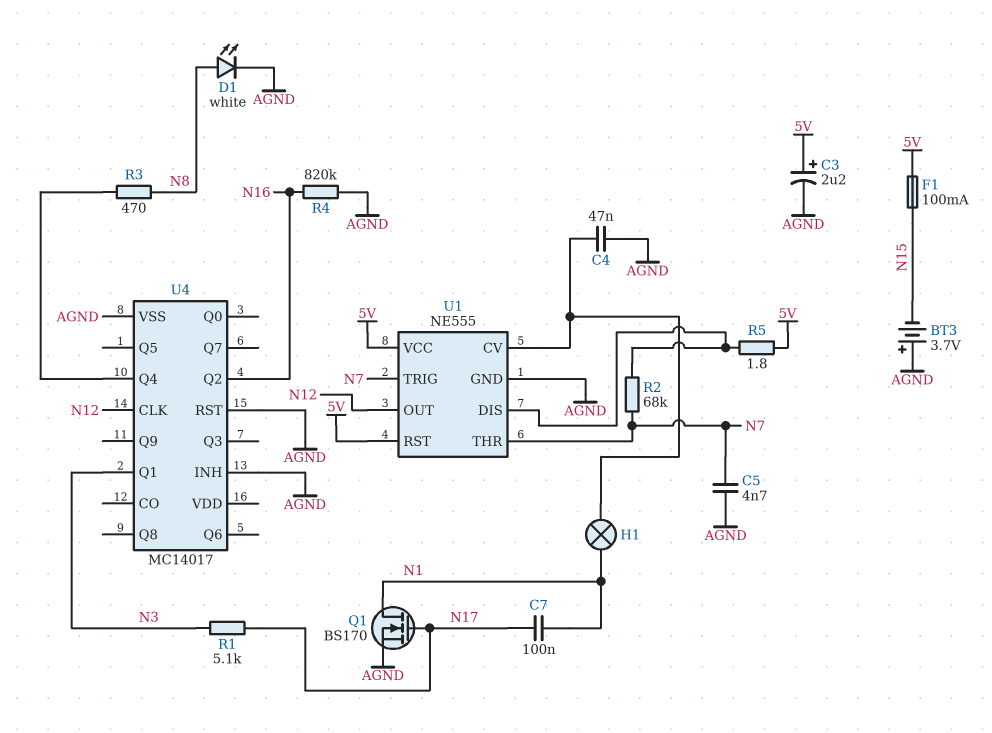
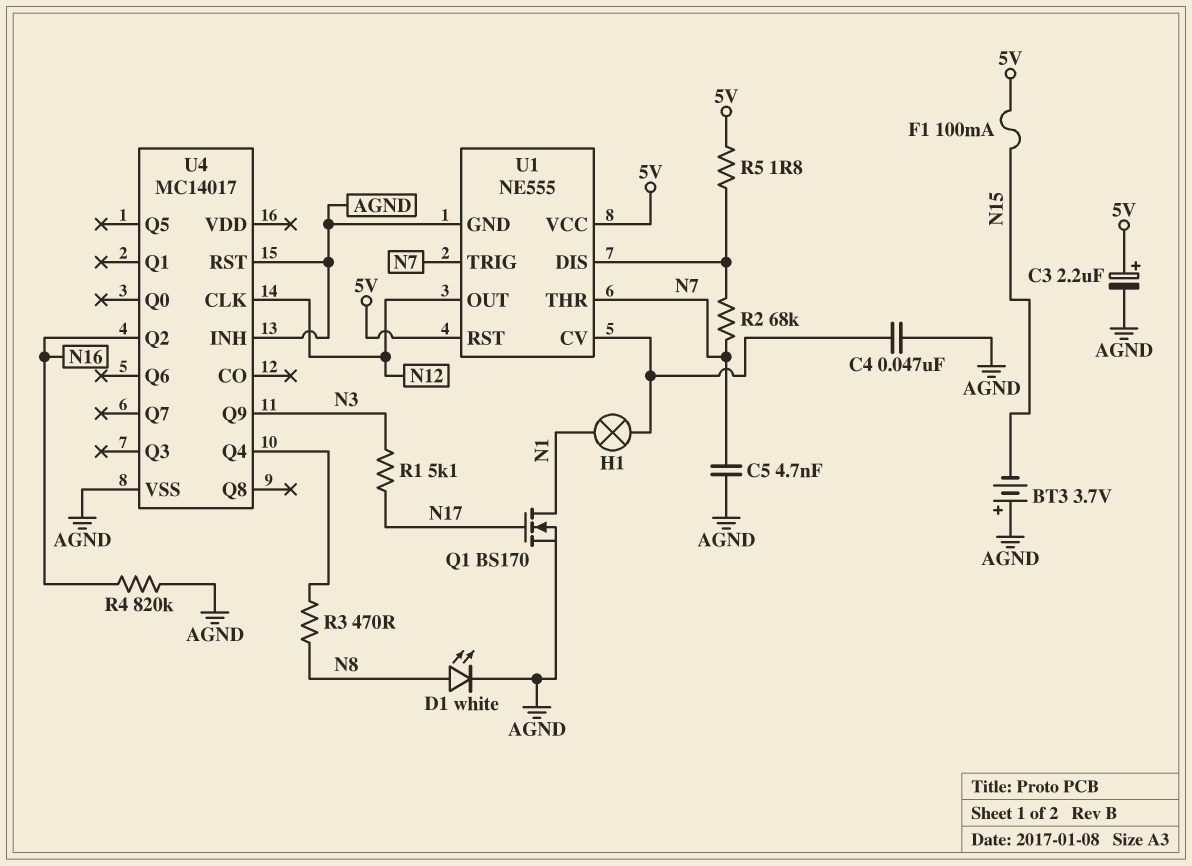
C7: 100nF (N1, N17) -> none
U4 pin Q1: N3 -> none
U4 pin Q9: none -> N3

